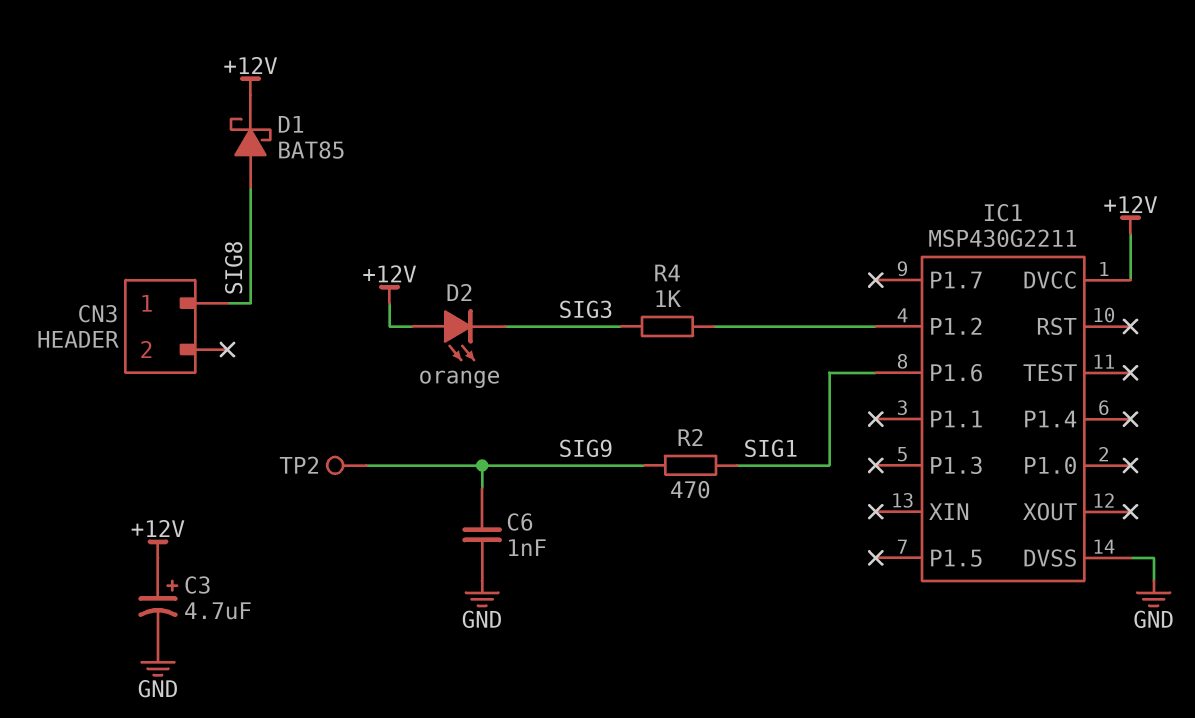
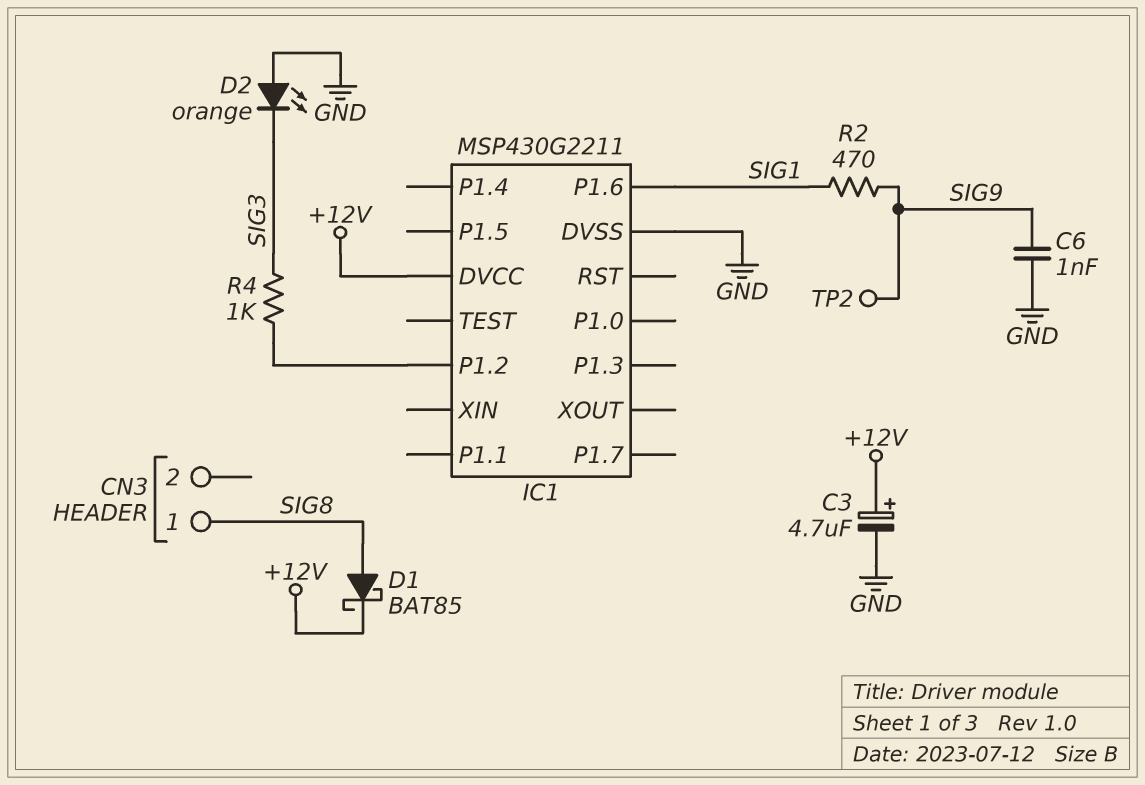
D2: LED orange (A +12V, K SIG3) -> LED orange (A GND, K SIG3)

